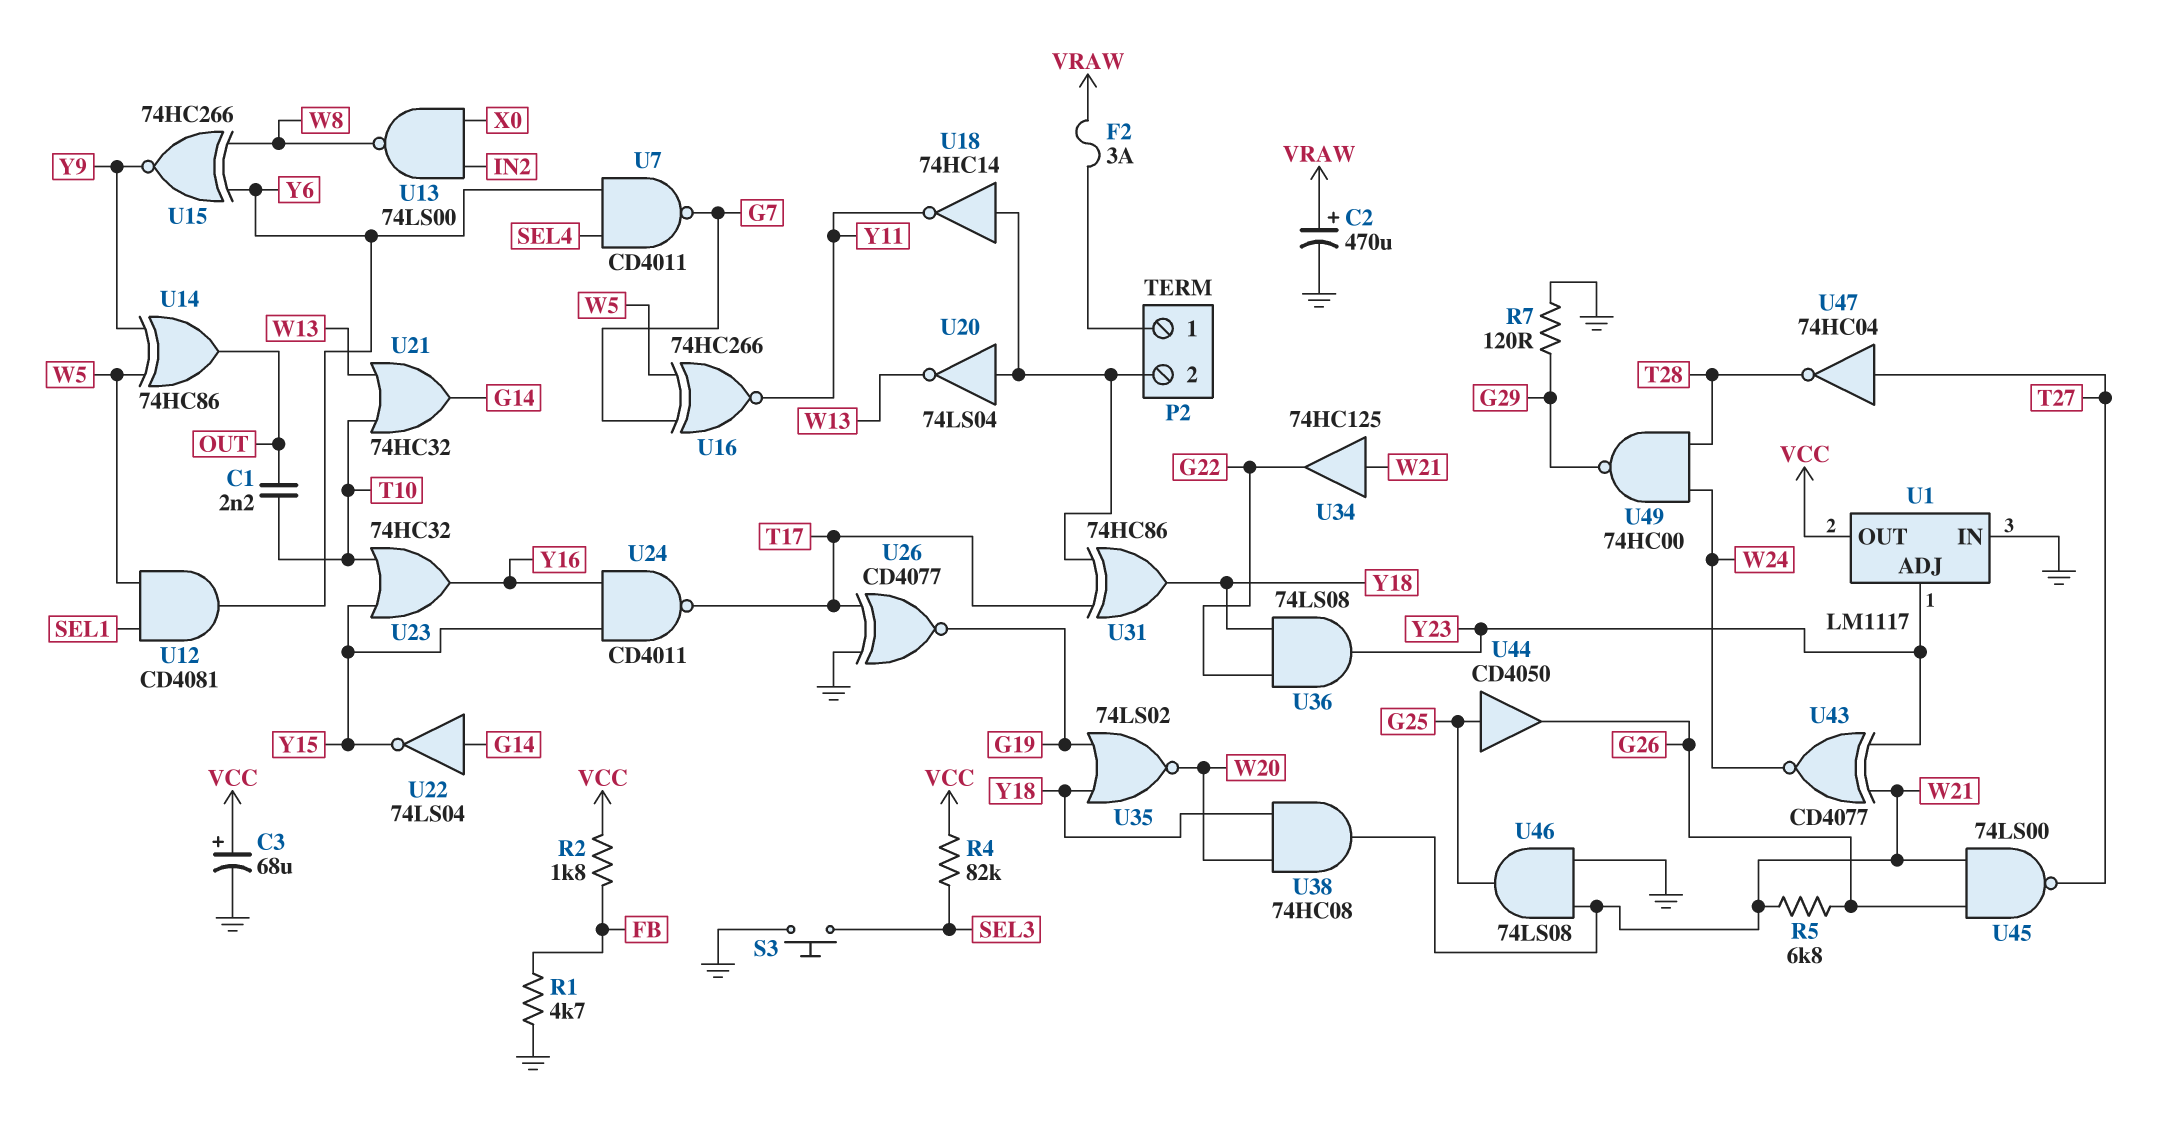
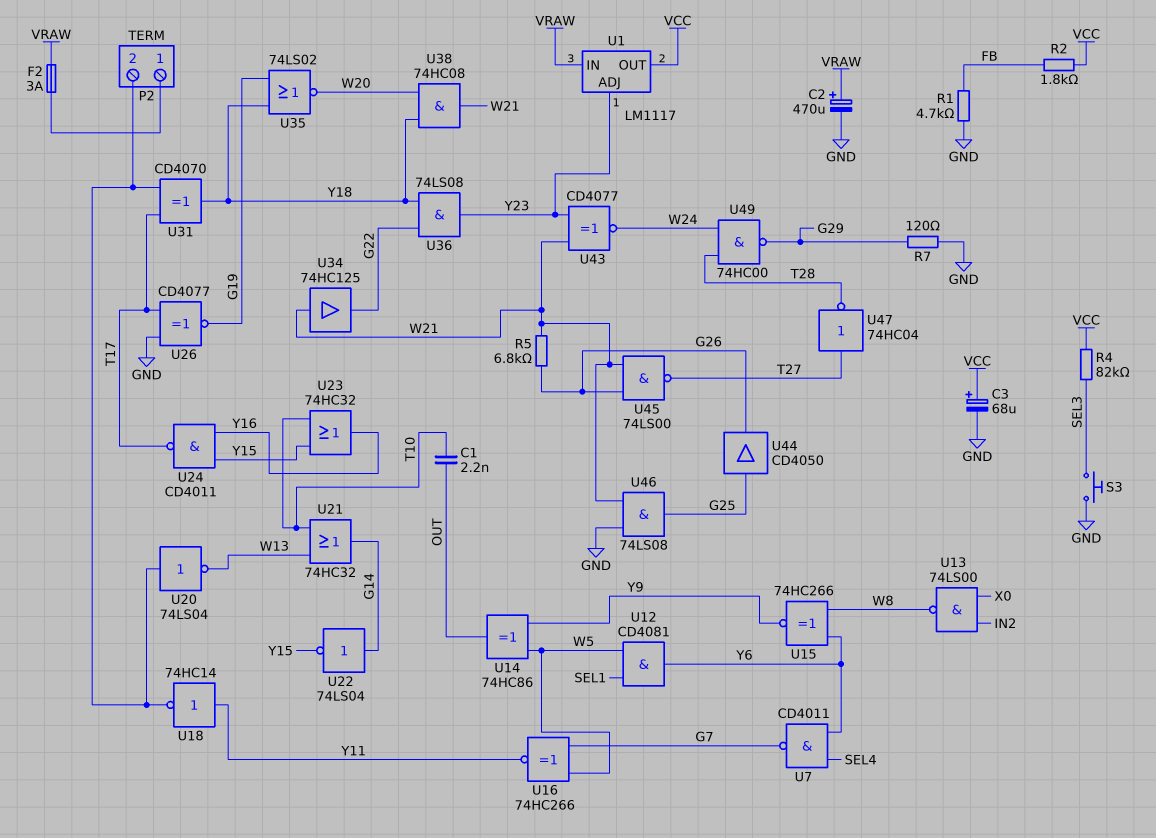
U1 pin IN: GND -> VRAW
U18: NOT 74HC14 (in P2/2, out Y11) -> NOT 74HC14 (in Y11, out P2/2)
U31: XOR 74HC86 (in P2/2, in T17, out Y18) -> XOR CD4070 (in P2/2, in T17, out Y18)

